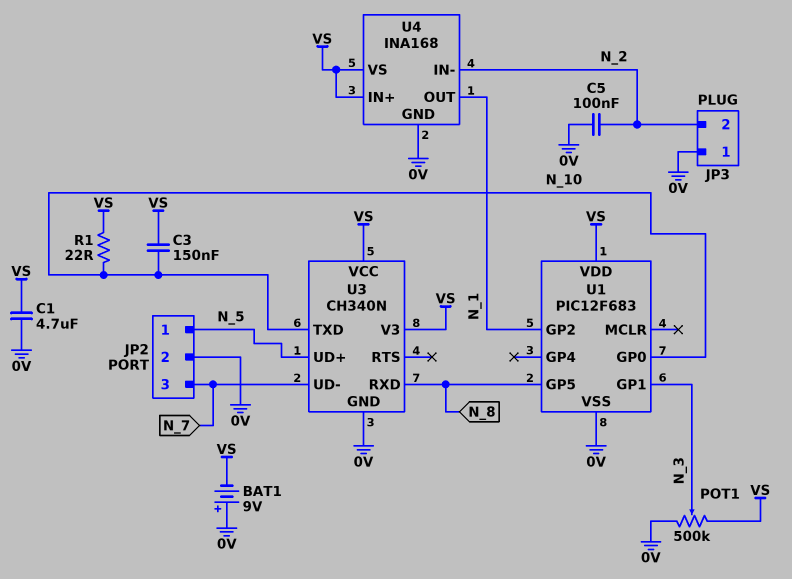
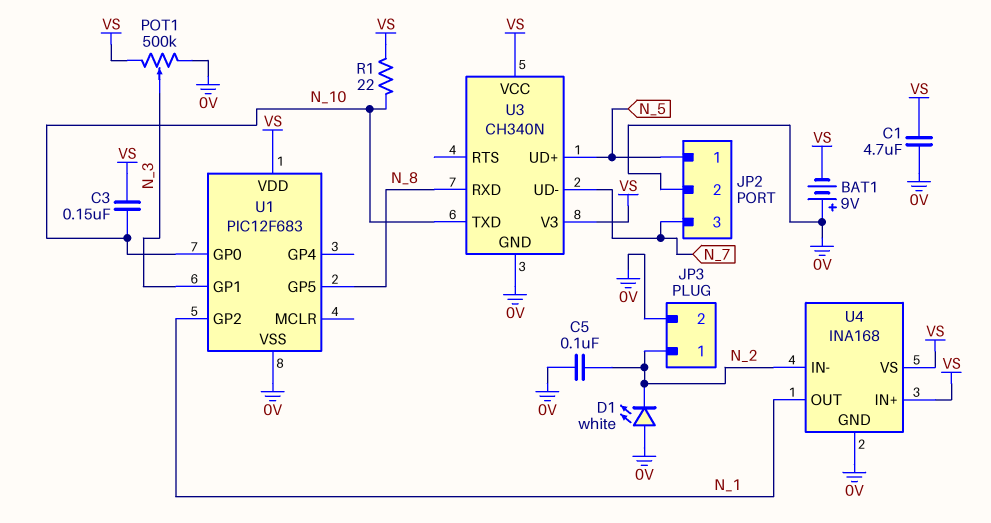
D1: none -> LED white (A 0V, K N_2)
JP3 pin 1: 0V -> N_2
JP3 pin 2: N_2 -> 0V

